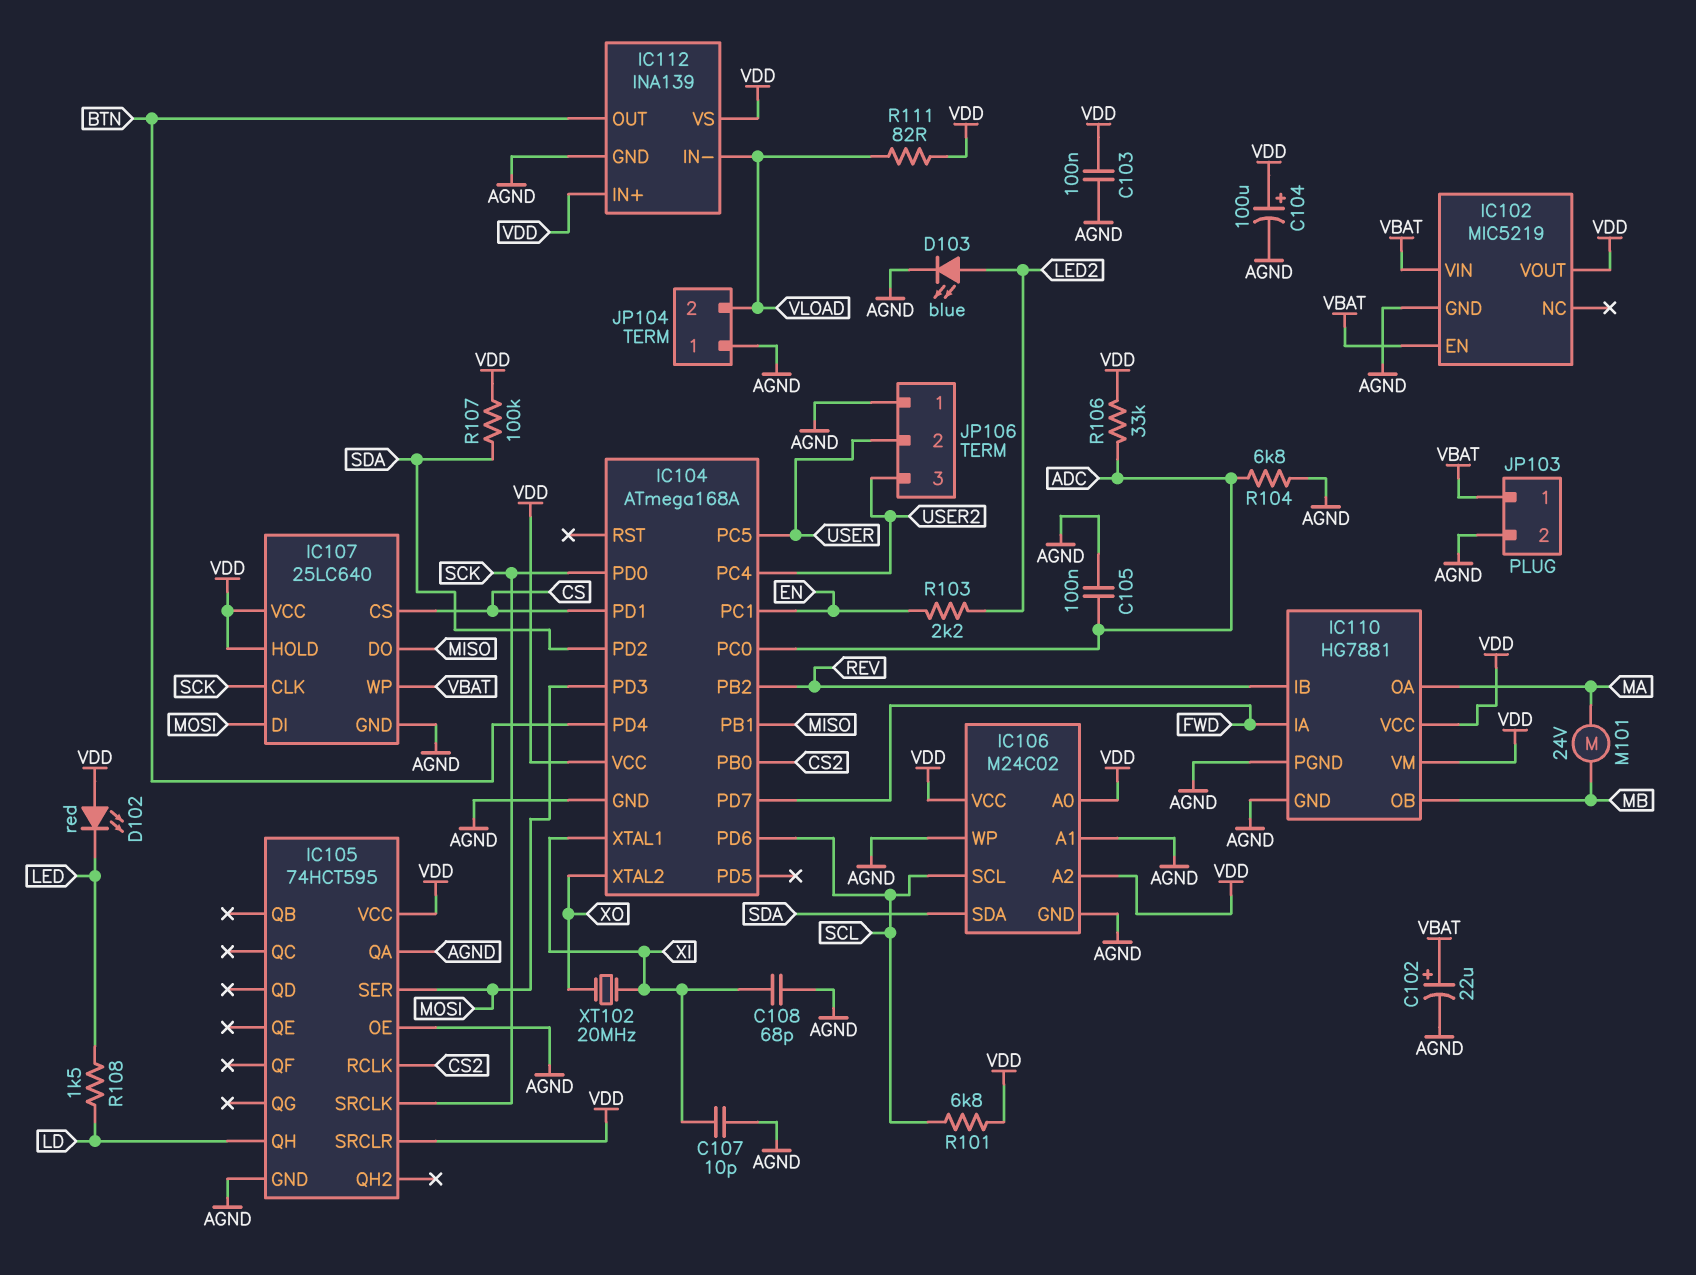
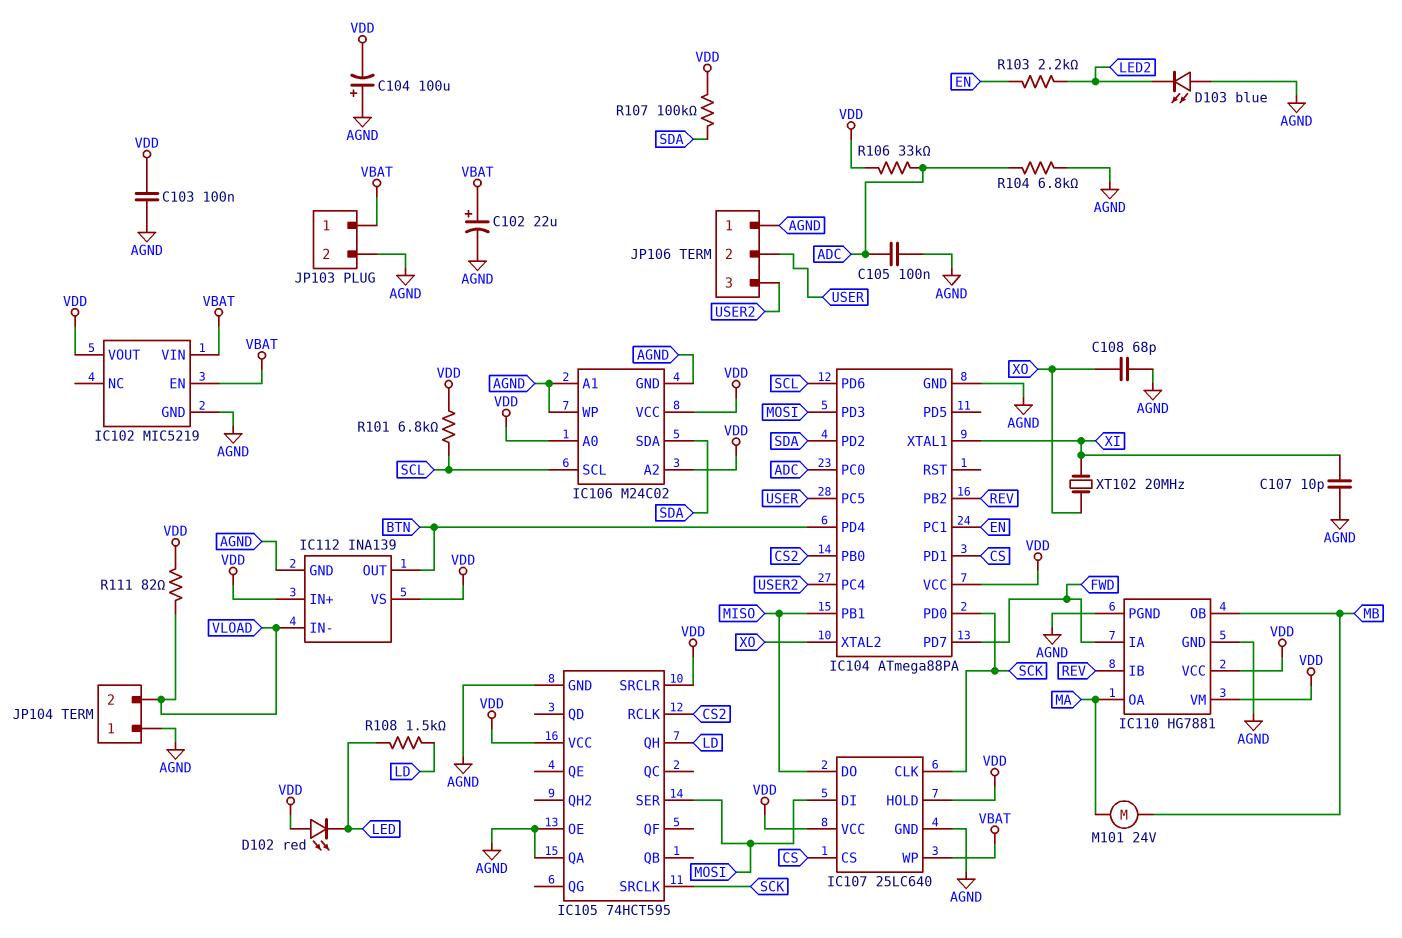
C104: 100uF (plus VDD, minus AGND) -> 100uF (plus AGND, minus VDD)
C108: 68pF (AGND, XI) -> 68pF (AGND, XO)
D103: LED blue (A LED2, K AGND) -> LED blue (A AGND, K LED2)
IC104: ATmega168A -> ATmega88PA

